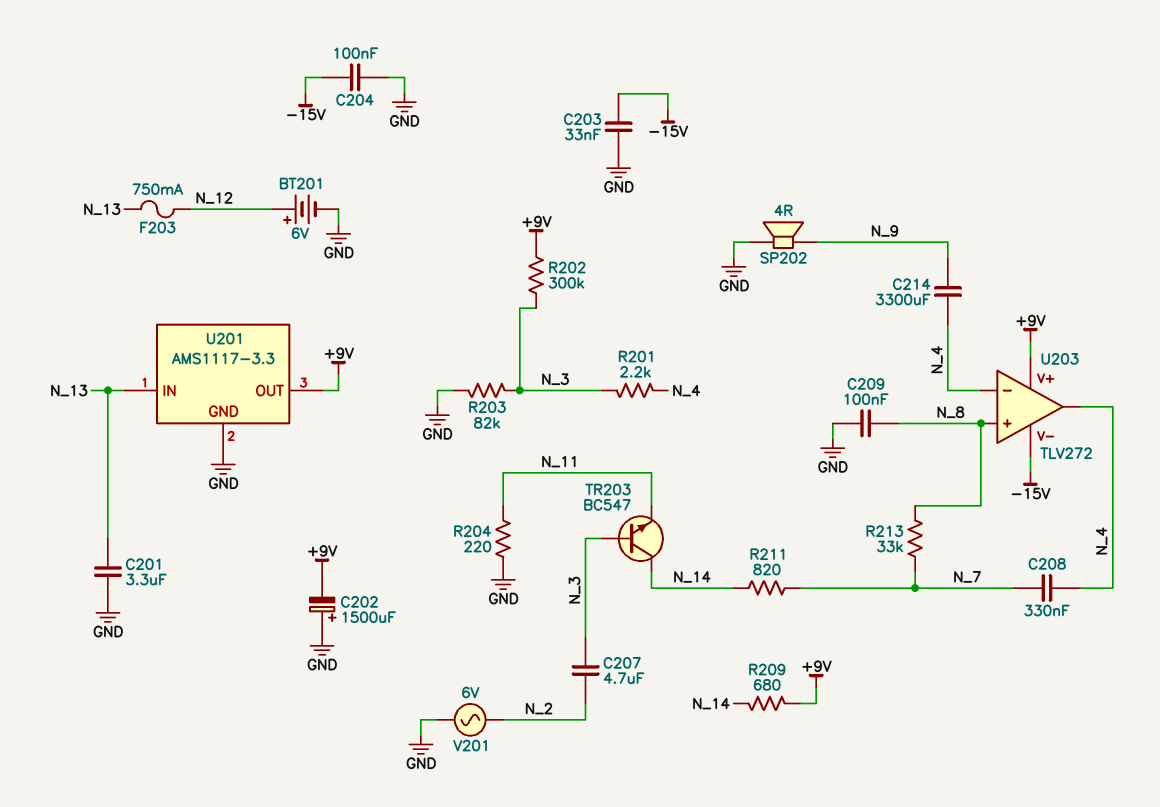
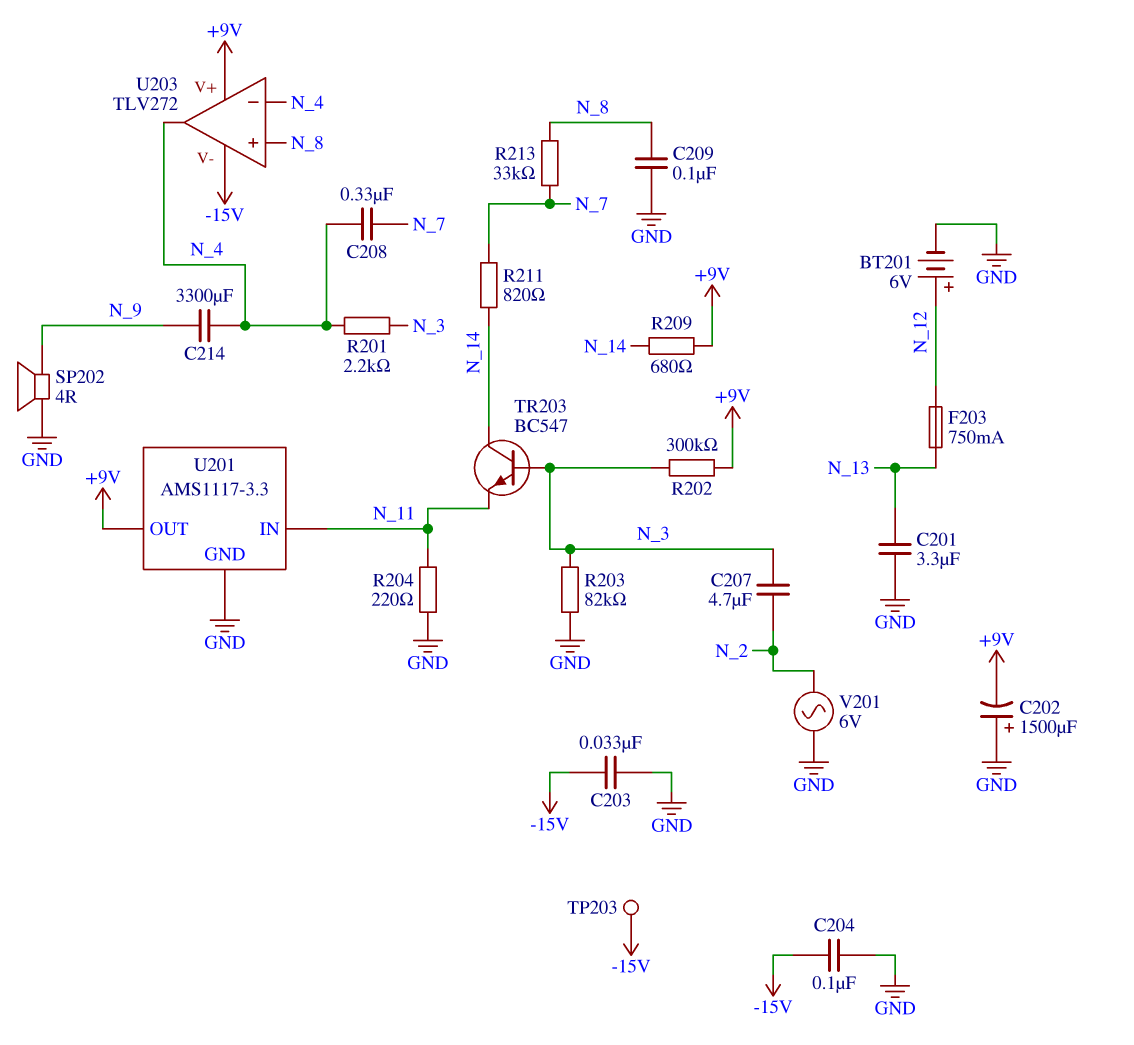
TP203: none -> test point (-15V)
U201 pin IN: N_13 -> N_11

